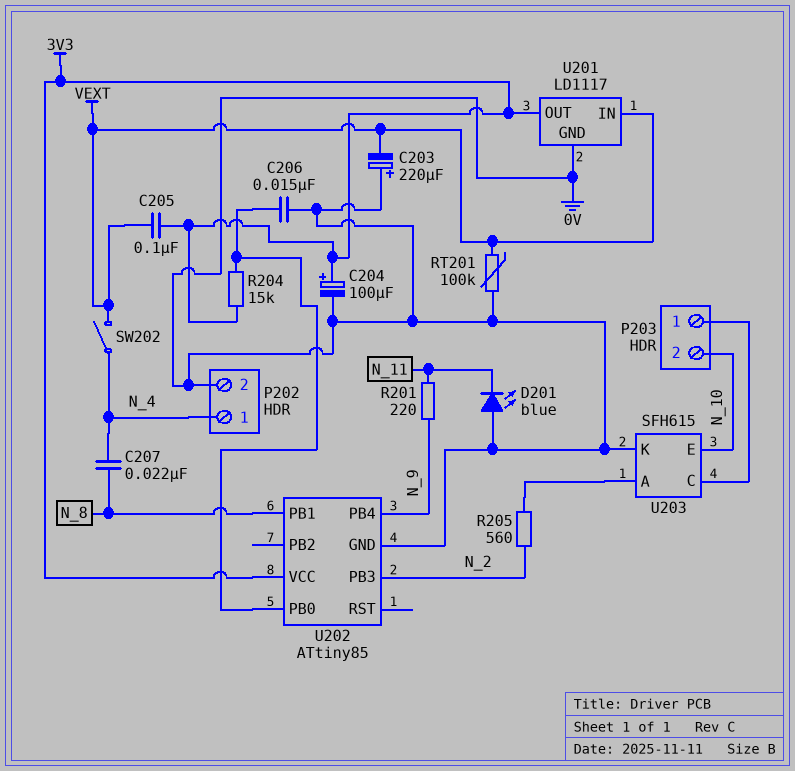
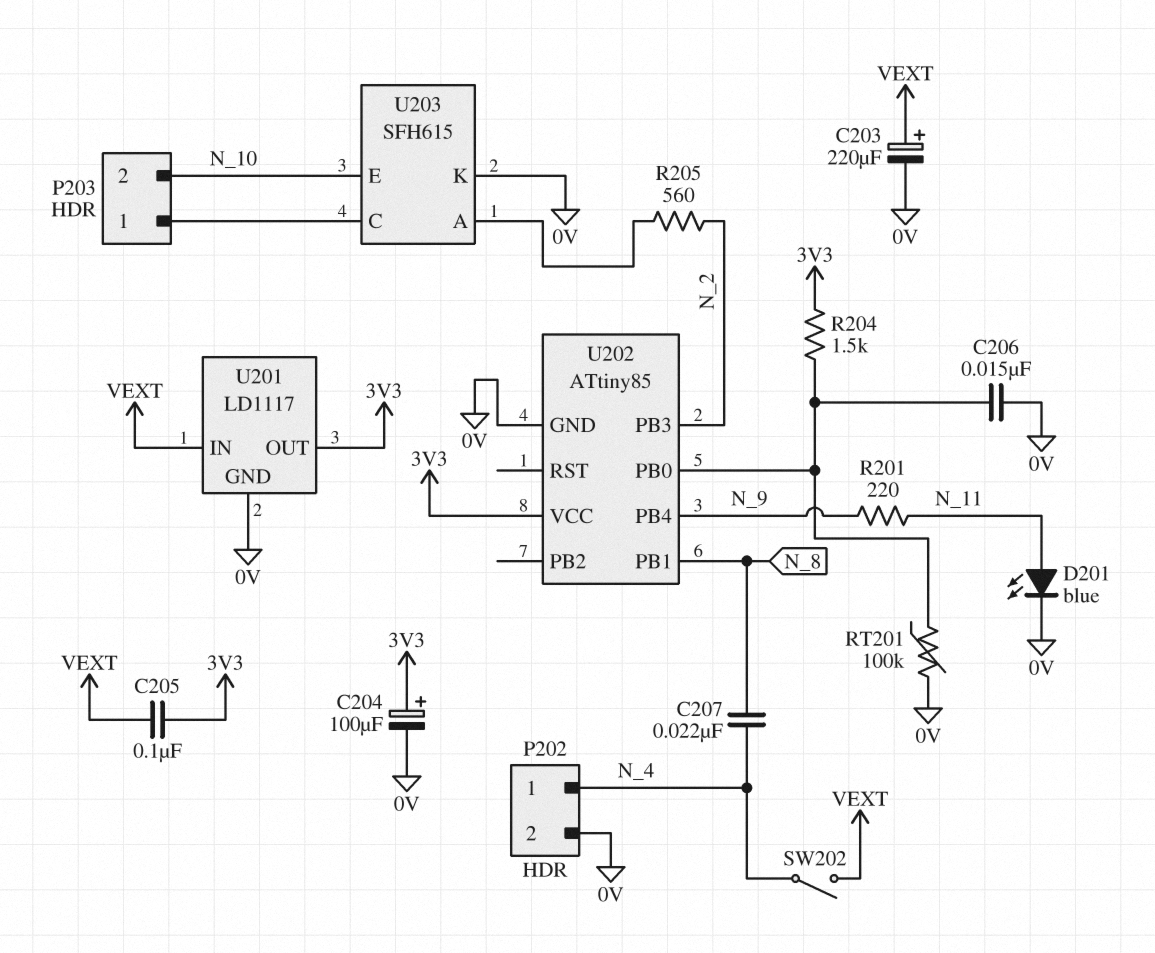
C203: 220uF (plus 0V, minus VEXT) -> 220uF (plus VEXT, minus 0V)
D201: LED blue (A 0V, K N_11) -> LED blue (A N_11, K 0V)
R204: 15k (3V3, U202/PB0) -> 1.5k (3V3, U202/PB0)
RT201: 100k (0V, VEXT) -> 100k (0V, U202/PB0)

